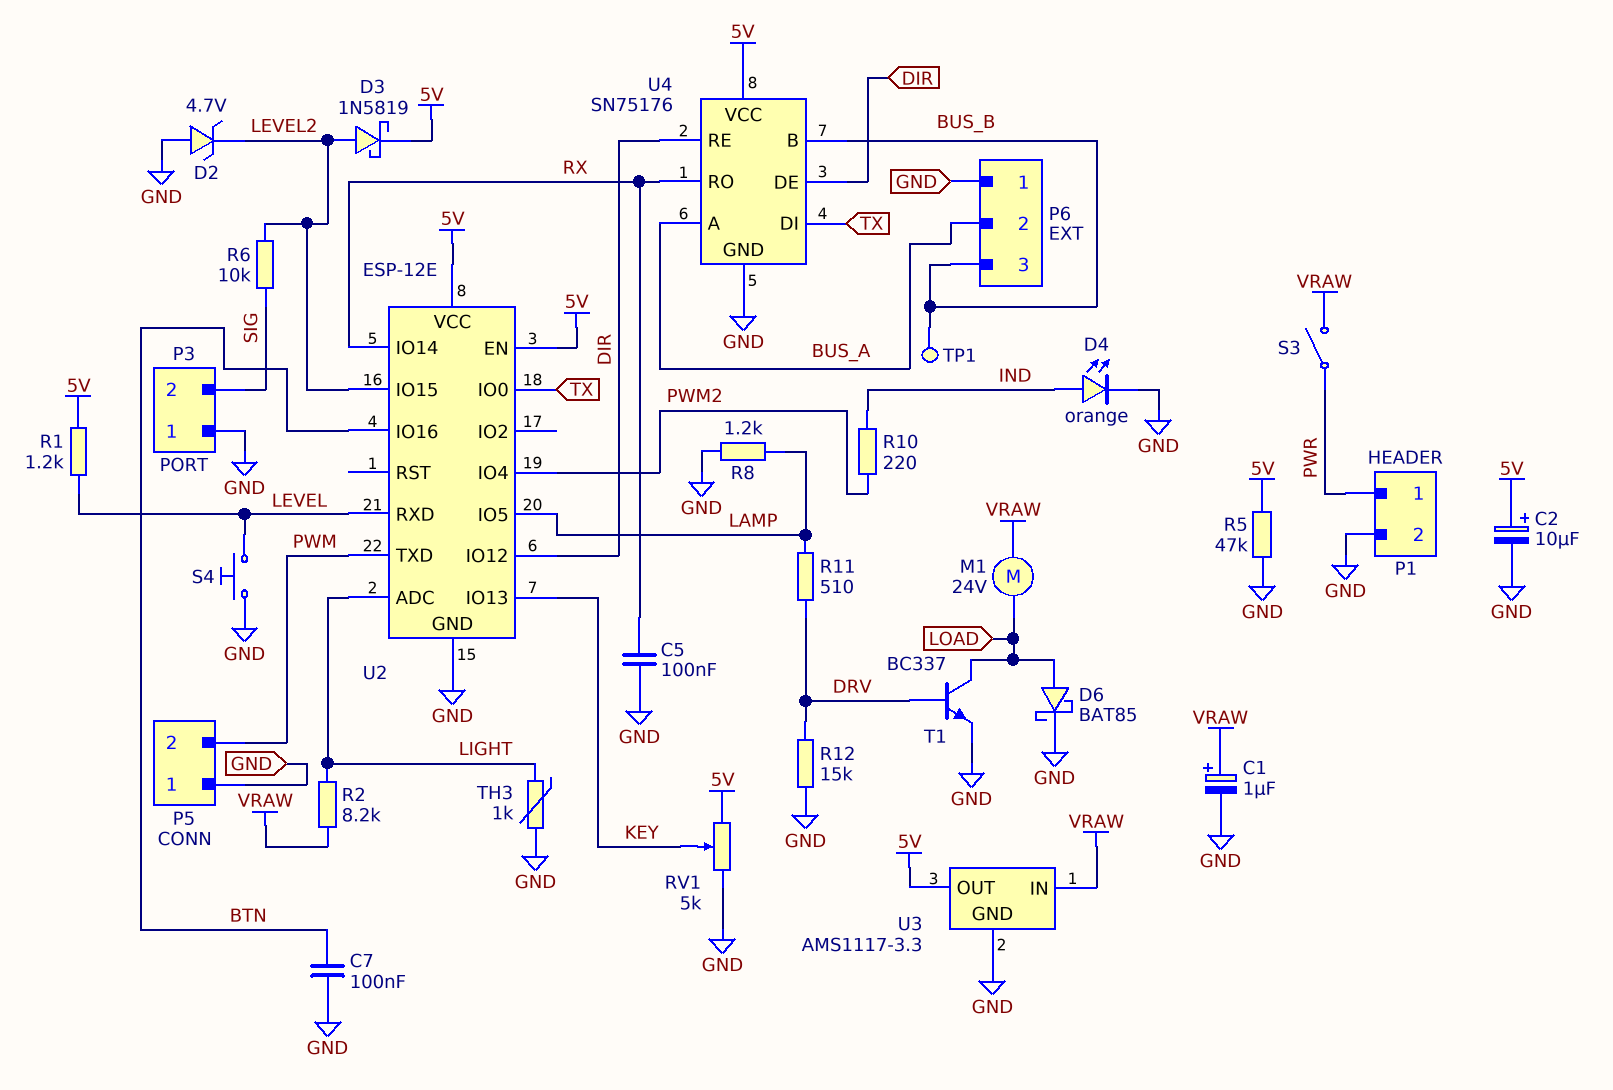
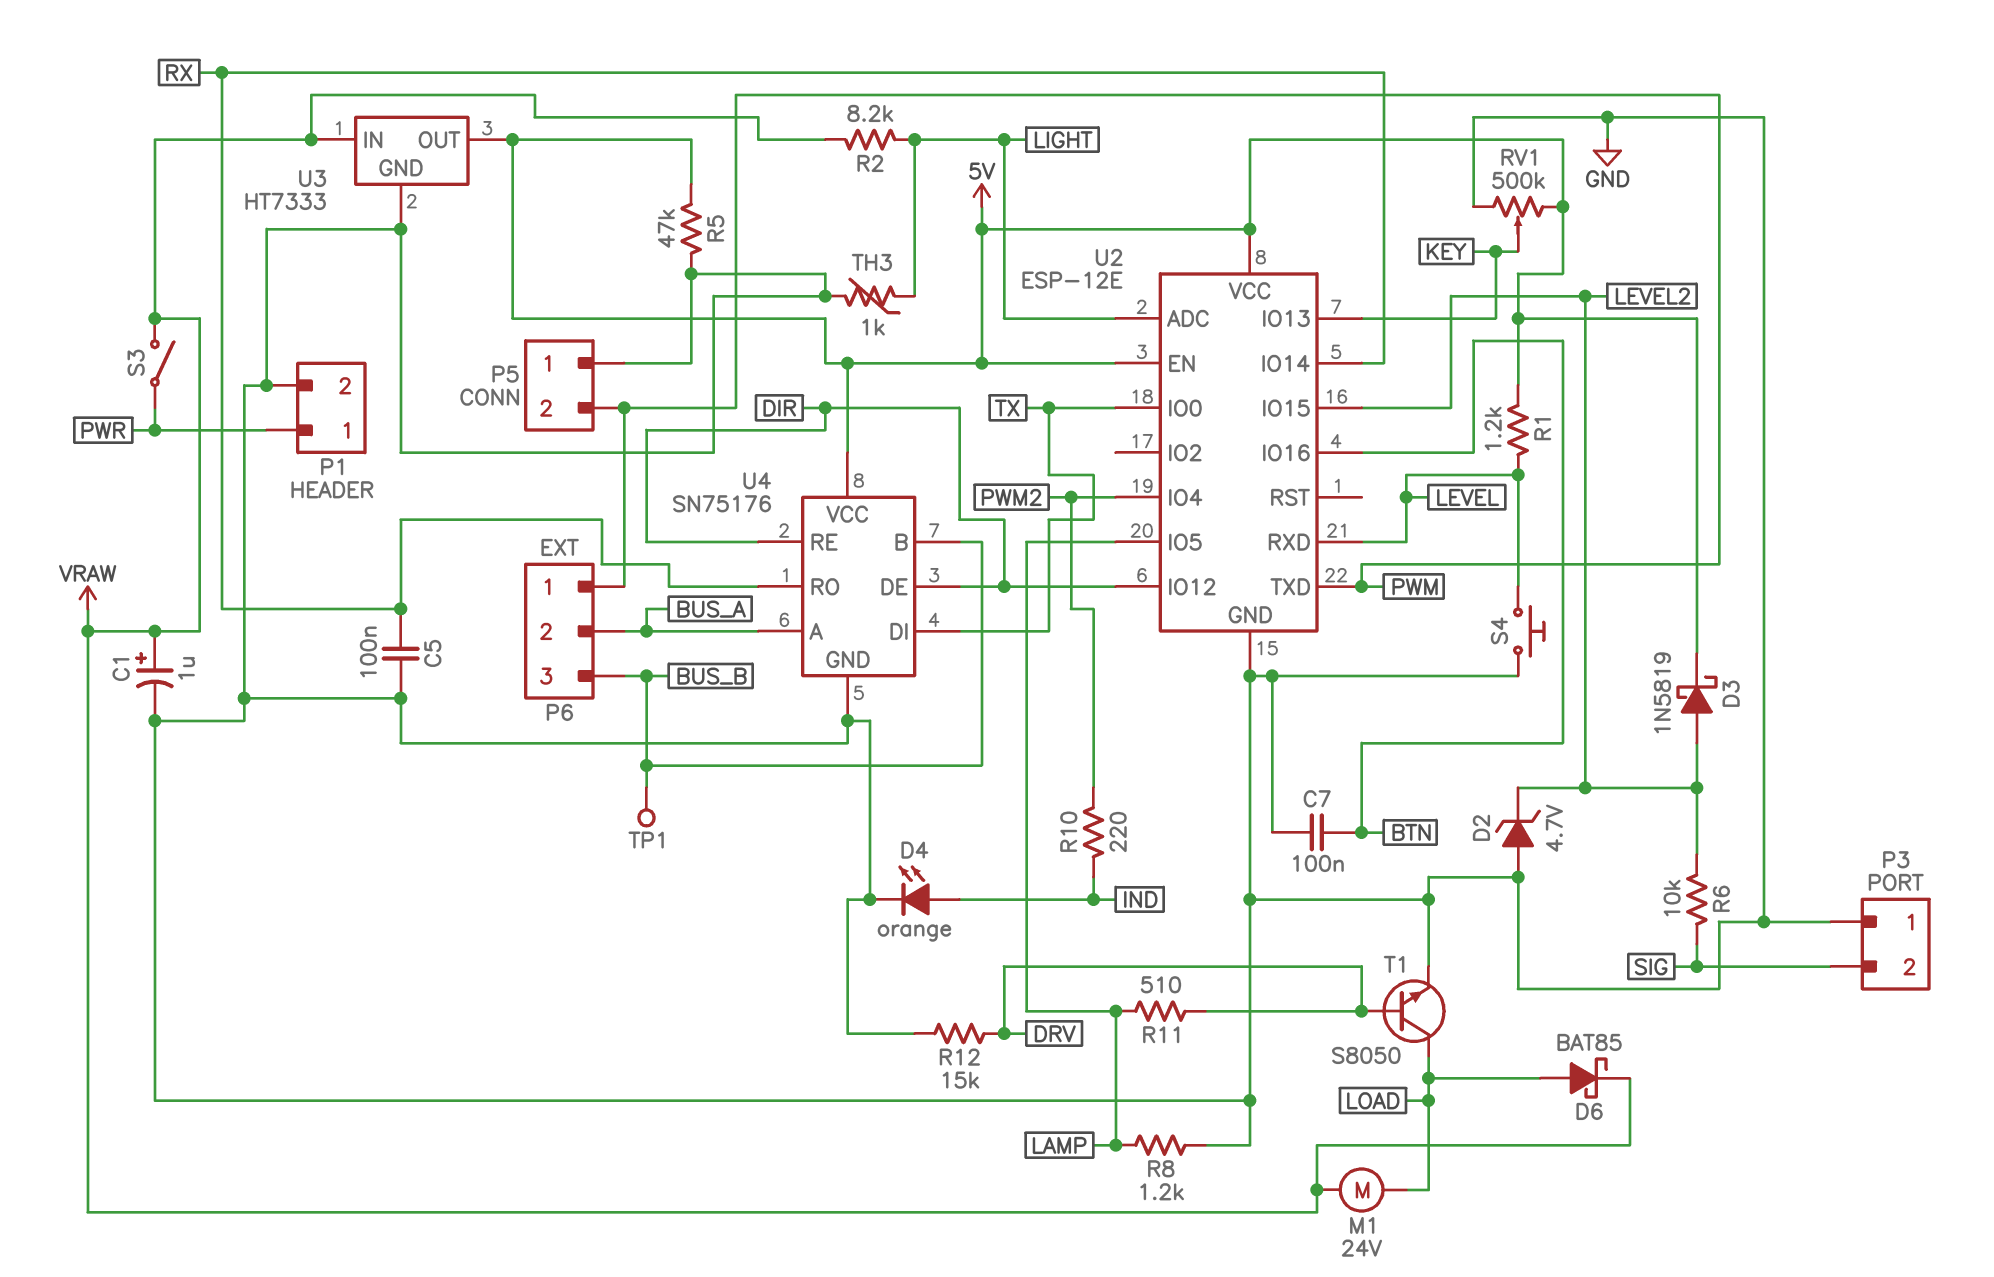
C2: 10uF (plus 5V, minus GND) -> none
D6: schottky BAT85 (A LOAD, K GND) -> schottky BAT85 (A LOAD, K VRAW)
P6 pin 1: GND -> PWM
RV1: 5k (5V, GND, wiper KEY) -> 500k (5V, GND, wiper KEY)
T1: NPN BC337 (B DRV, C LOAD, E GND) -> NPN S8050 (B DRV, C LOAD, E GND)
U3: AMS1117-3.3 -> HT7333

